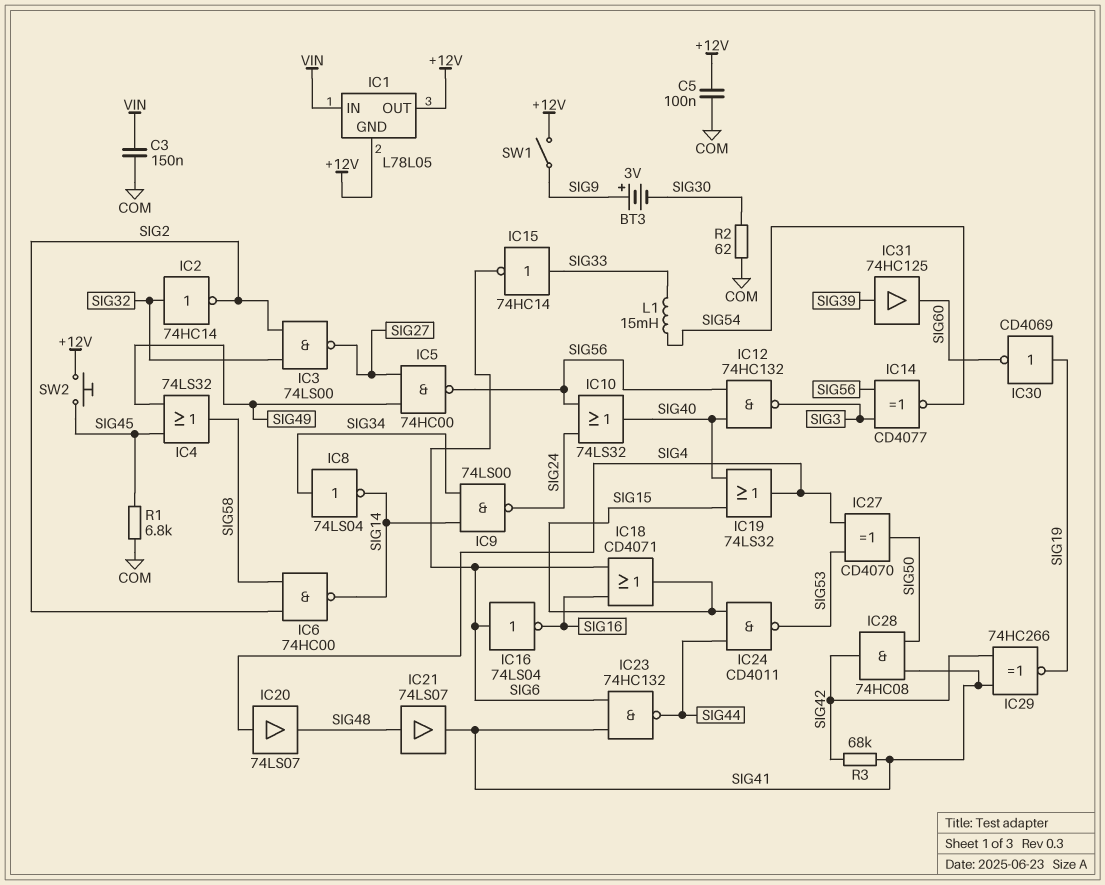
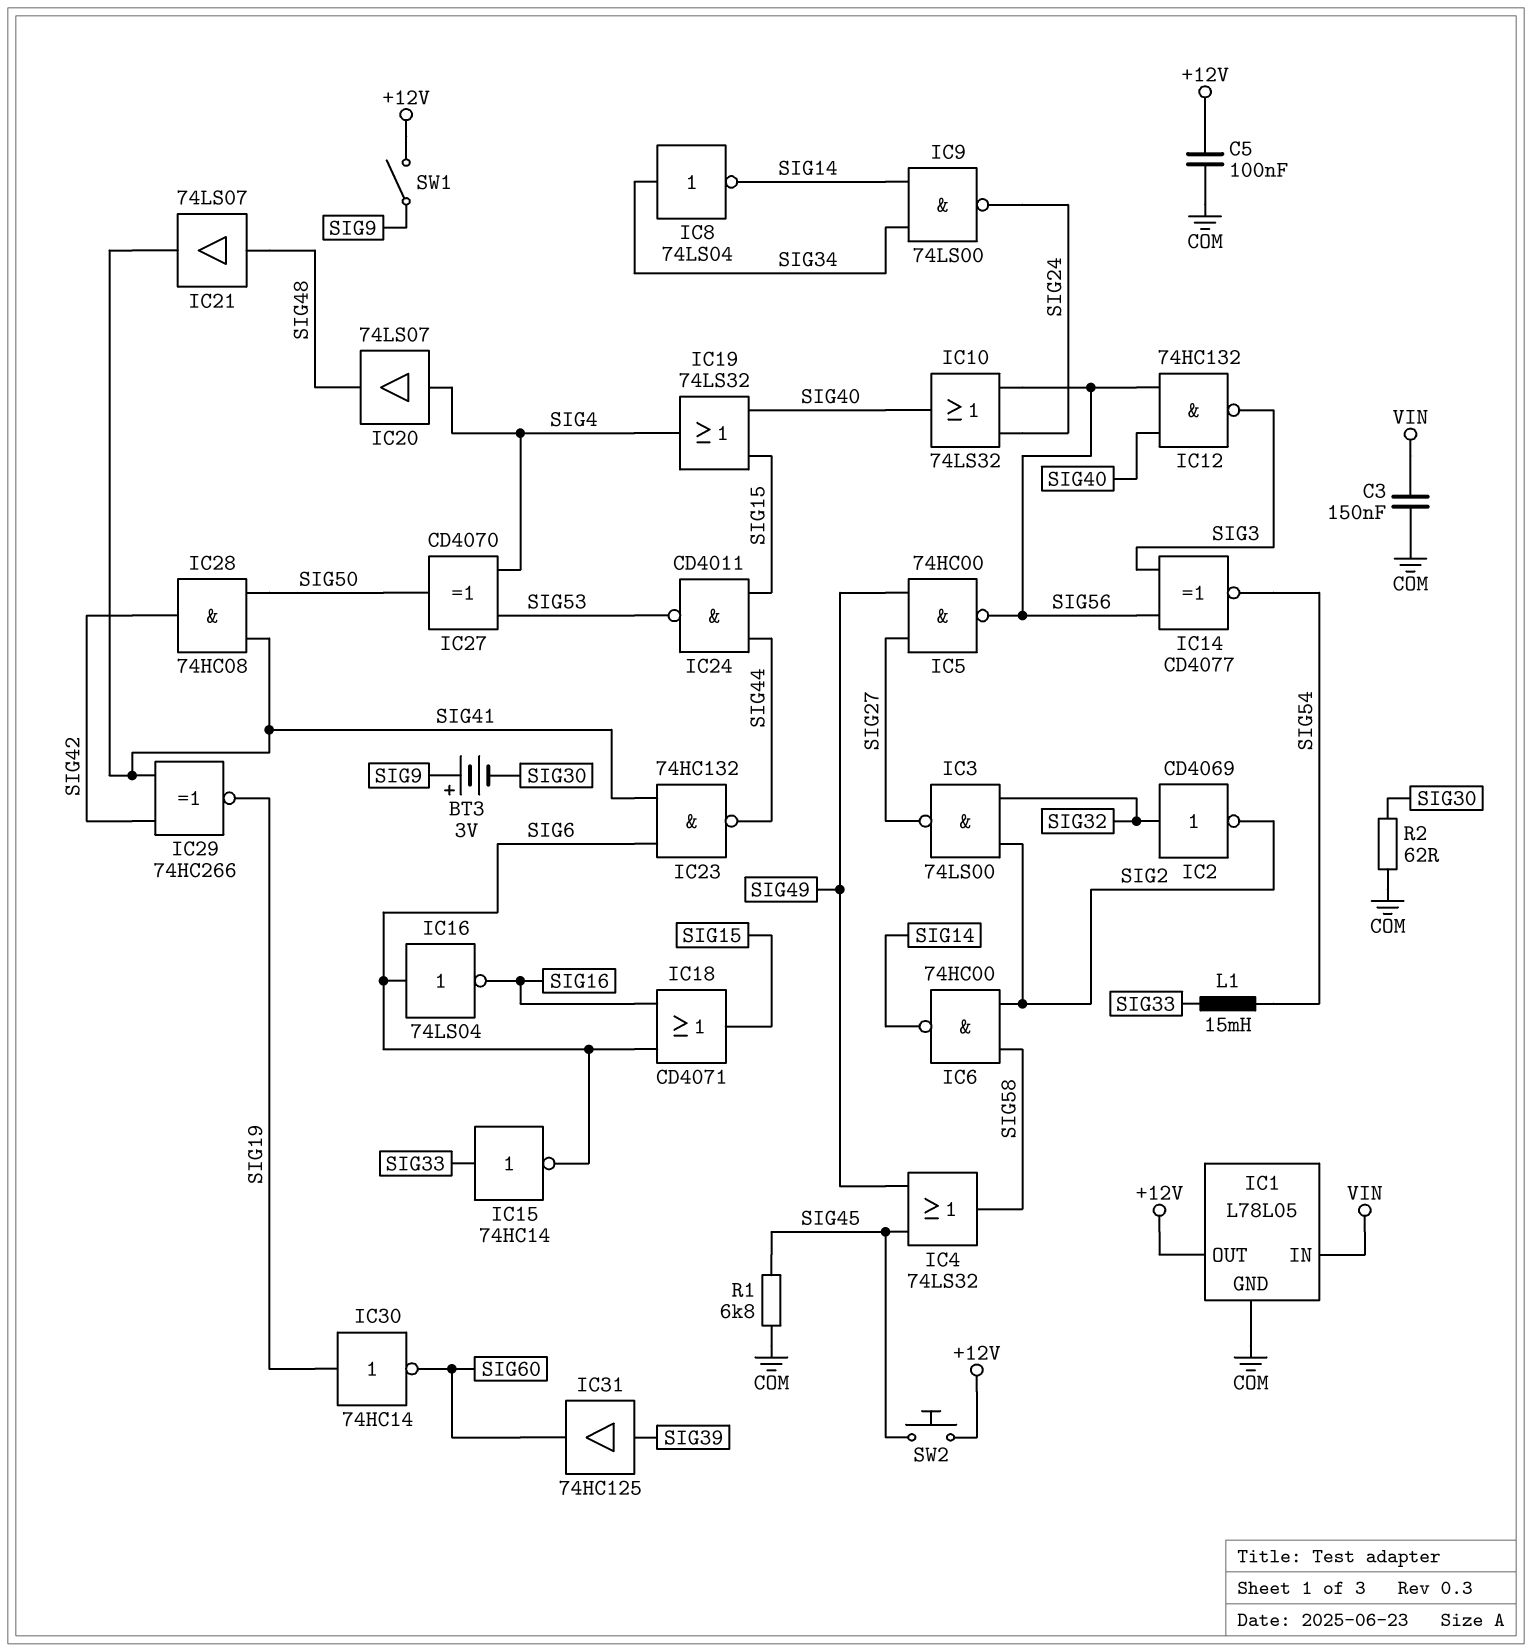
IC1 pin GND: +12V -> COM
IC2: NOT 74HC14 (in SIG32, out SIG2) -> NOT CD4069 (in SIG32, out SIG2)
IC30: NOT CD4069 (in SIG19, out SIG60) -> NOT 74HC14 (in SIG19, out SIG60)
R3: 68k (SIG41, SIG42) -> none

